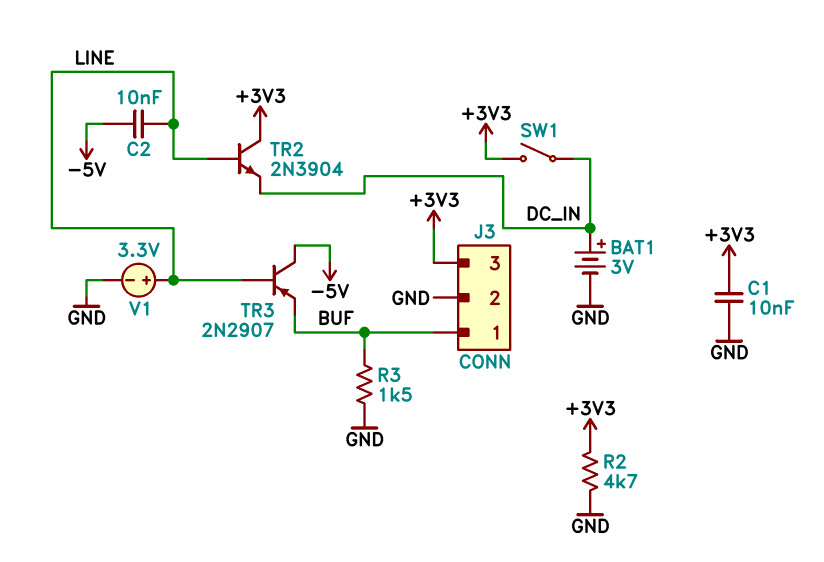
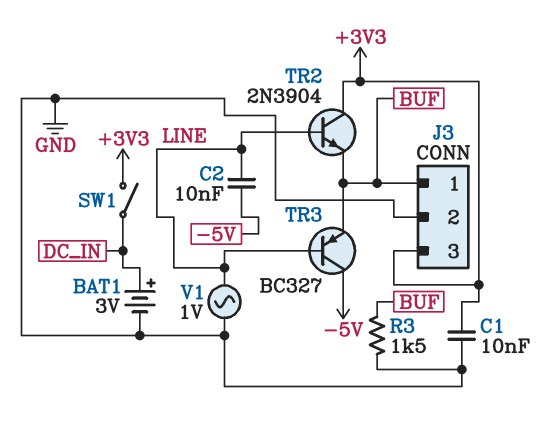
R2: 4.7k (+3V3, GND) -> none
TR2: NPN 2N3904 (B LINE, C +3V3, E DC_IN) -> NPN 2N3904 (B LINE, C +3V3, E BUF)
TR3: PNP 2N2907 (B LINE, C -5V, E BUF) -> PNP BC327 (B LINE, C -5V, E BUF)
V1: 3.3V (plus LINE, minus GND) -> AC 1V (GND, LINE)

